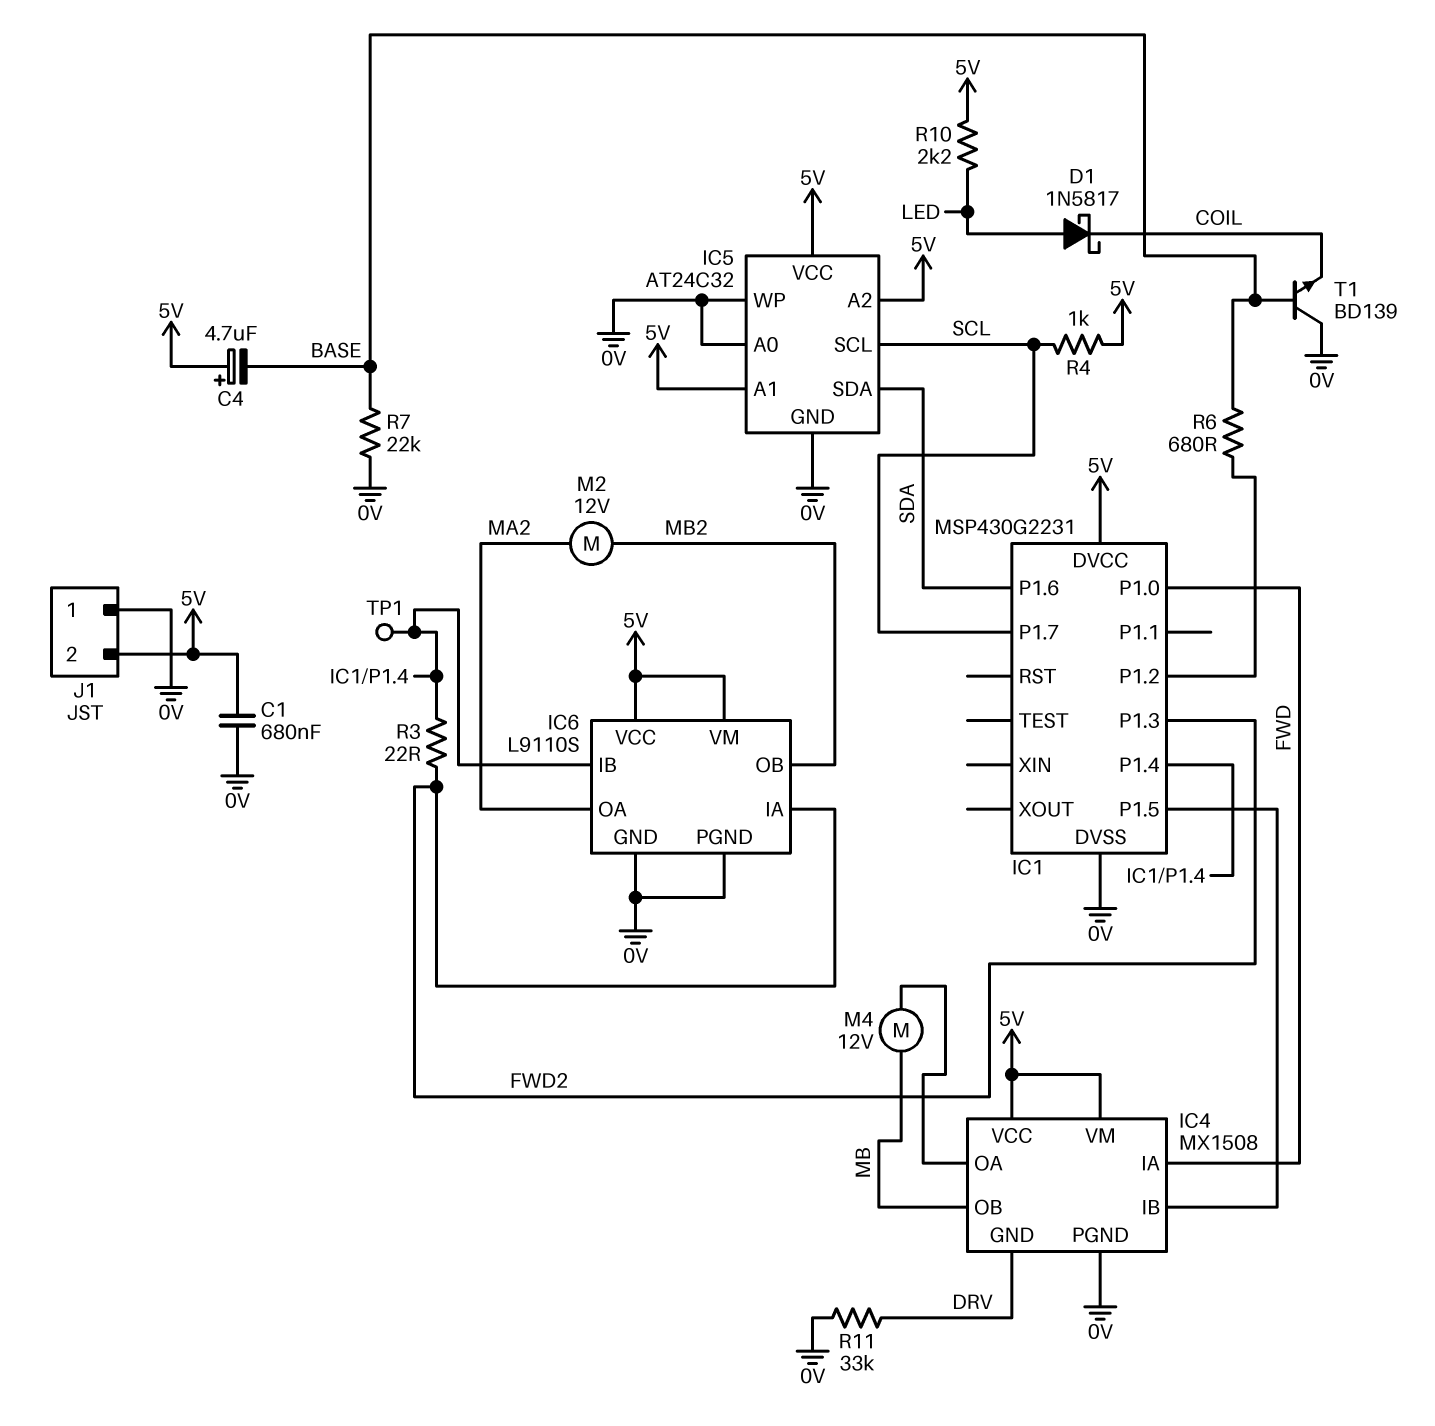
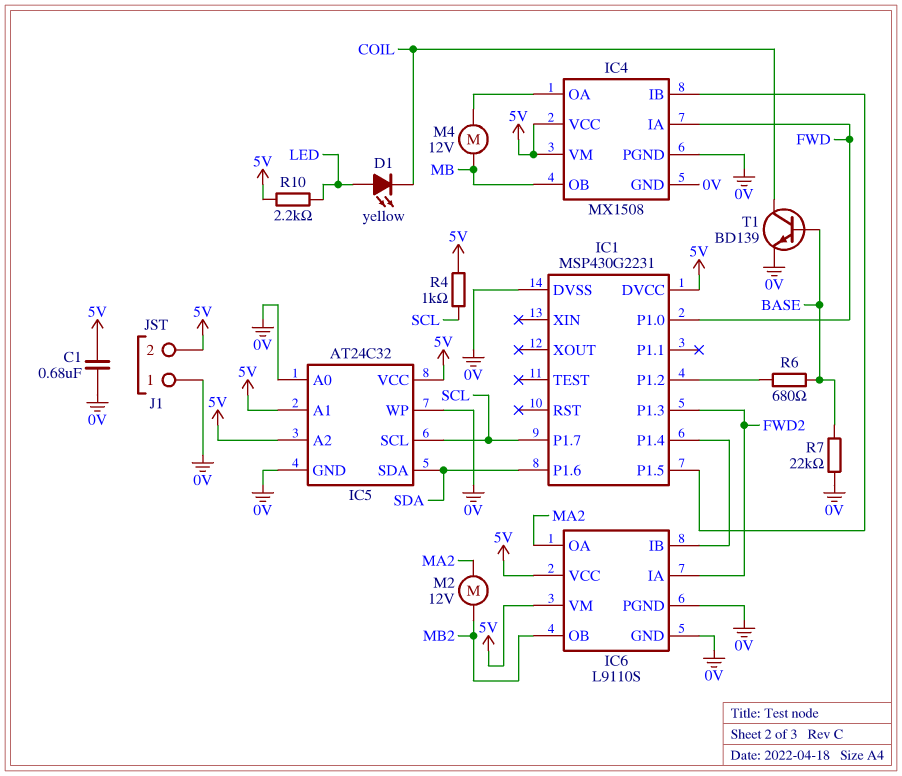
C4: 4.7uF (plus 5V, minus BASE) -> none
D1: schottky 1N5817 (A LED, K COIL) -> LED yellow (A LED, K COIL)
IC4 pin GND: DRV -> 0V
R3: 22 (FWD2, IC1/P1.4) -> none
R11: 33k (0V, DRV) -> none
T1: NPN BD139 (B BASE, C 0V, E COIL) -> NPN BD139 (B BASE, C COIL, E 0V)
TP1: test point (IC1/P1.4) -> none

